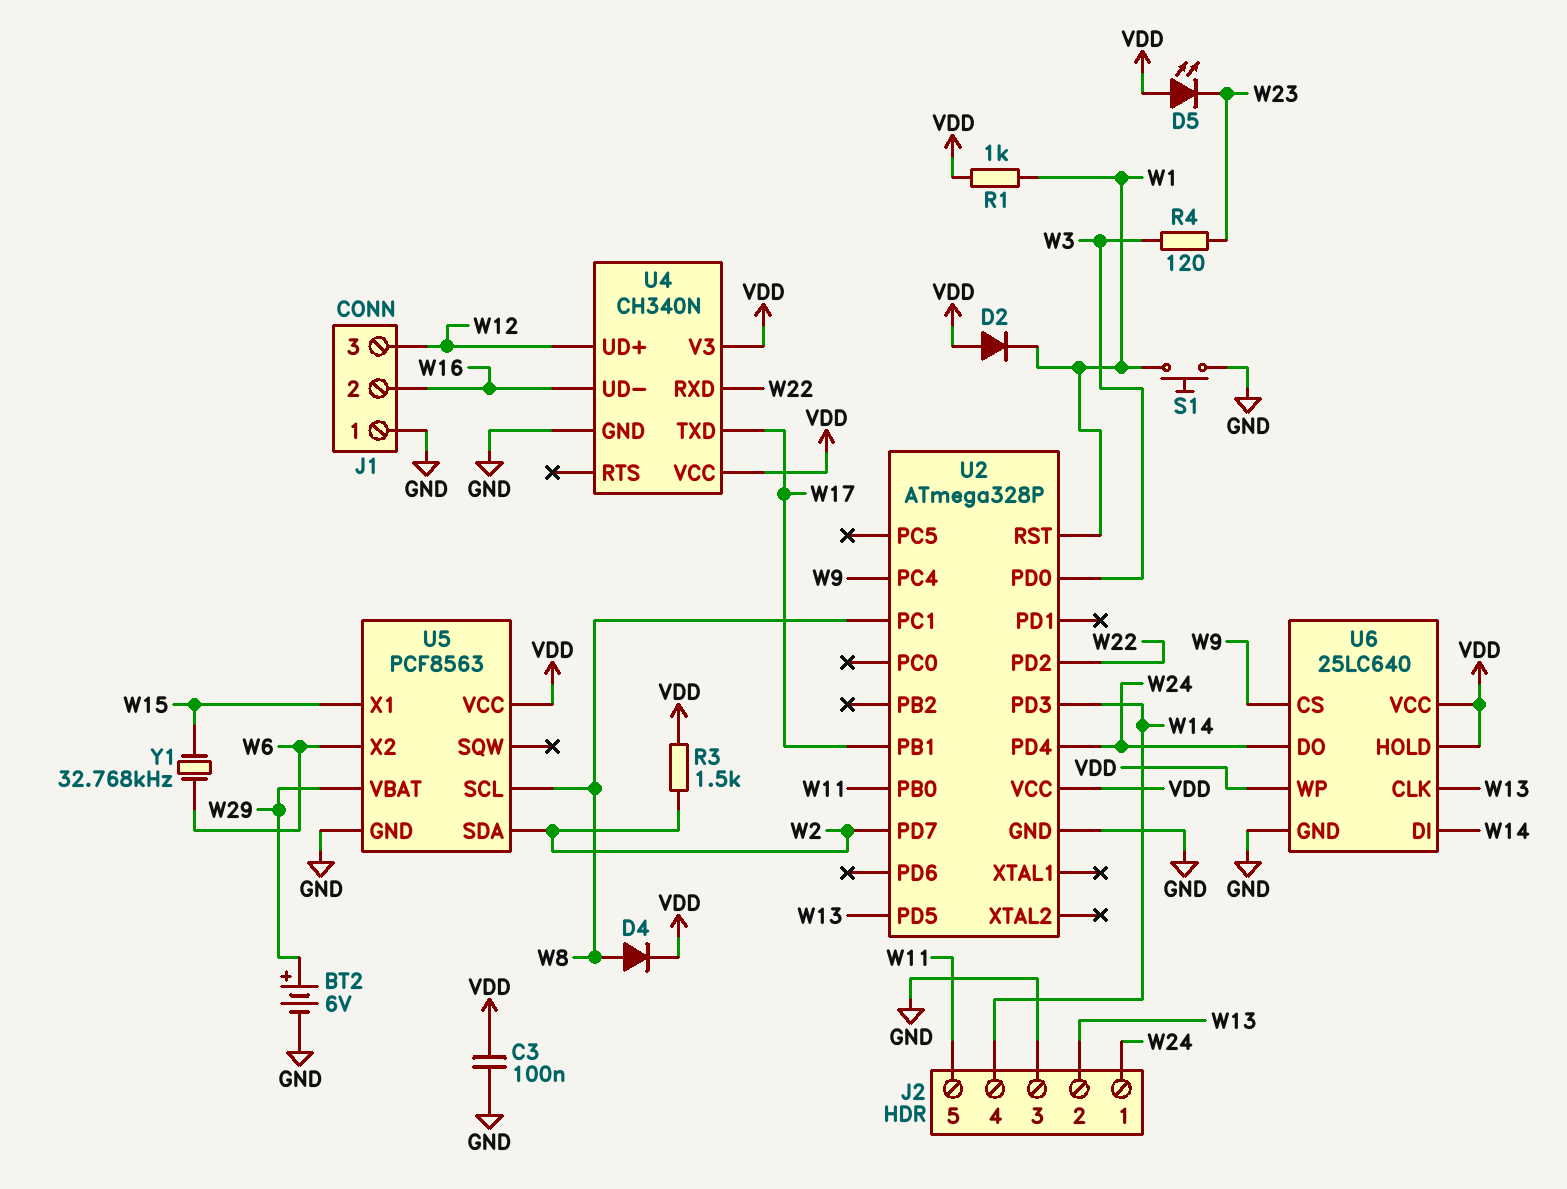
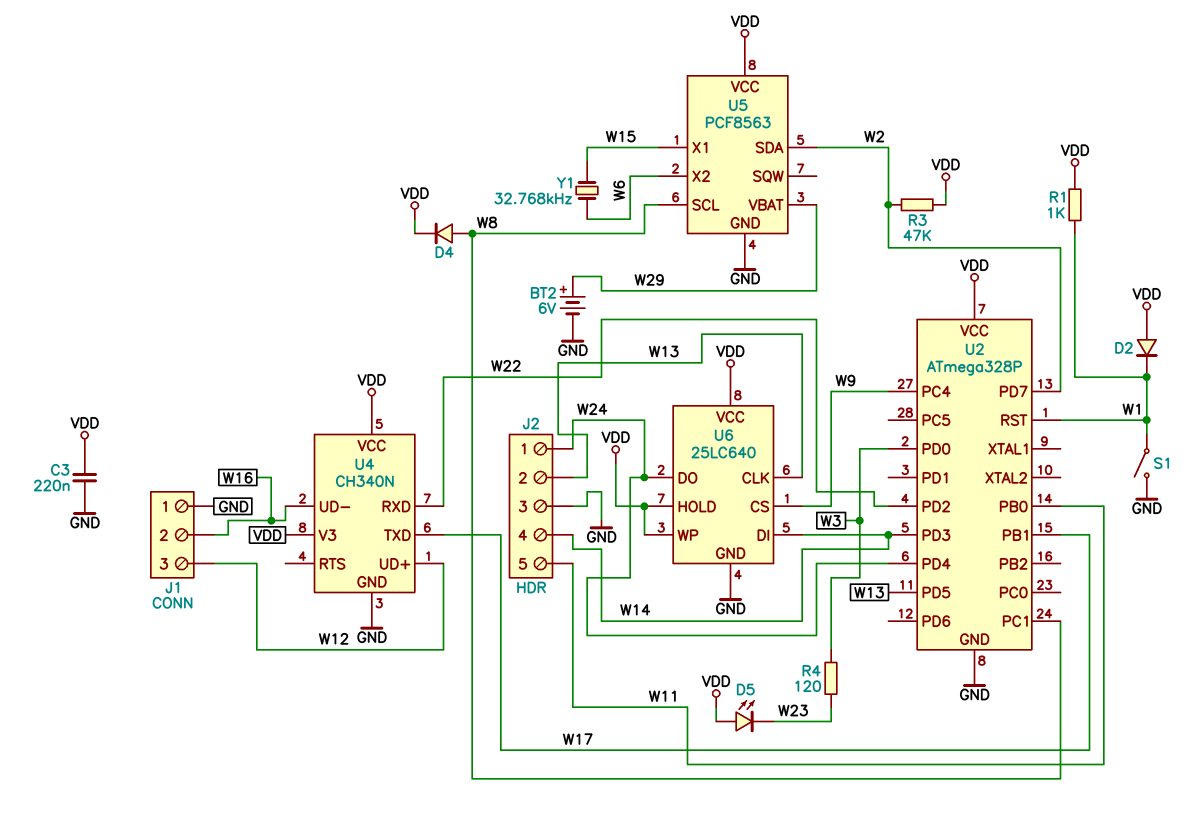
C3: 100nF (GND, VDD) -> 220nF (GND, VDD)
R3: 1.5k (VDD, W2) -> 47k (VDD, W2)
S1: button (GND, W1) -> switch (GND, W1)

